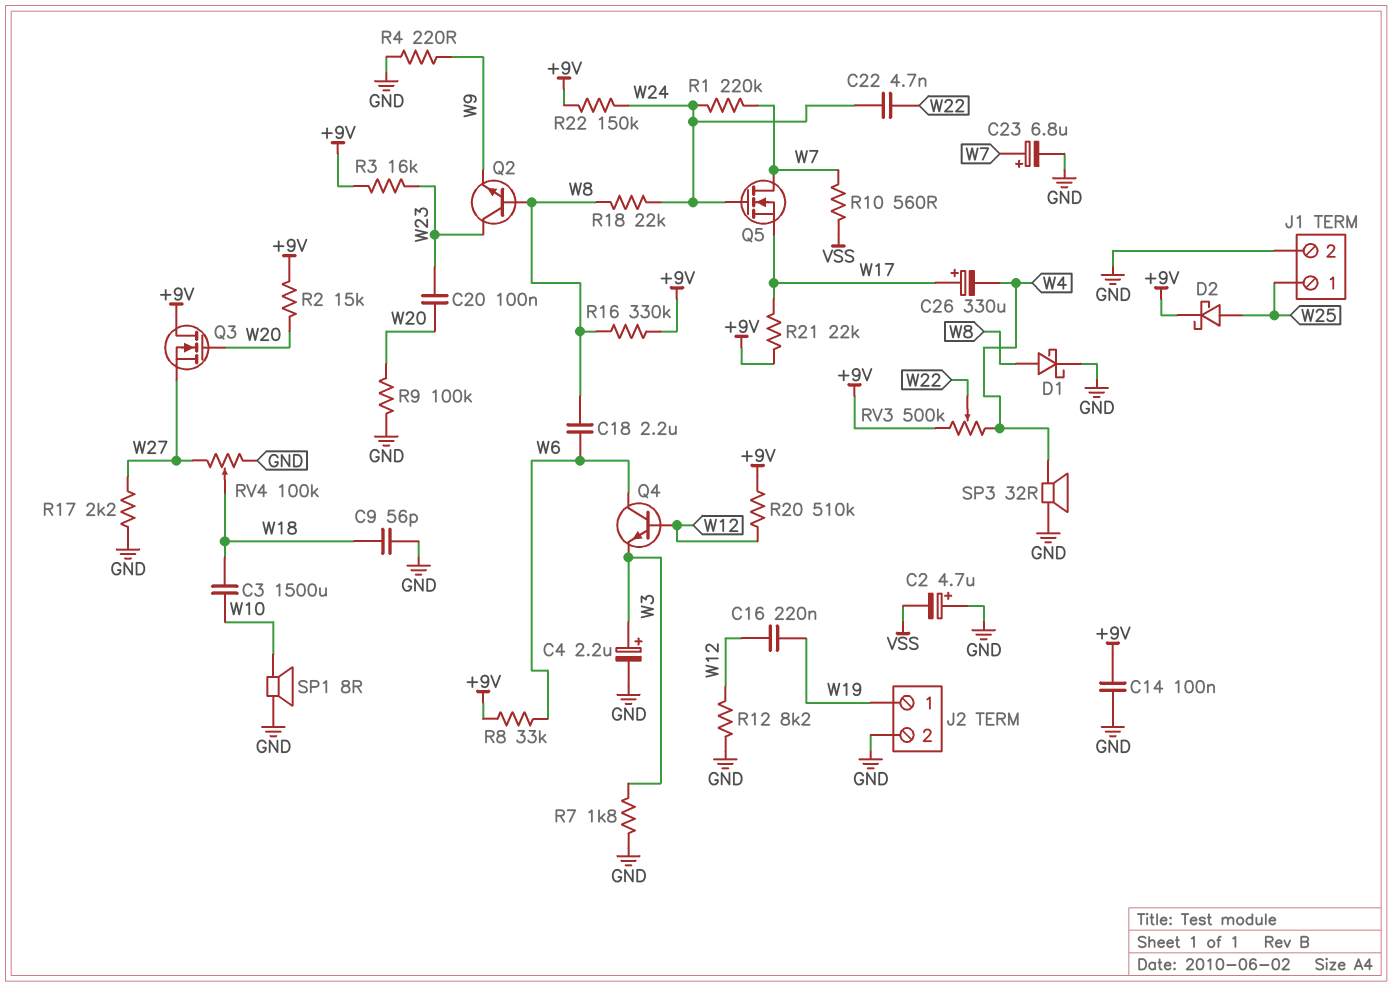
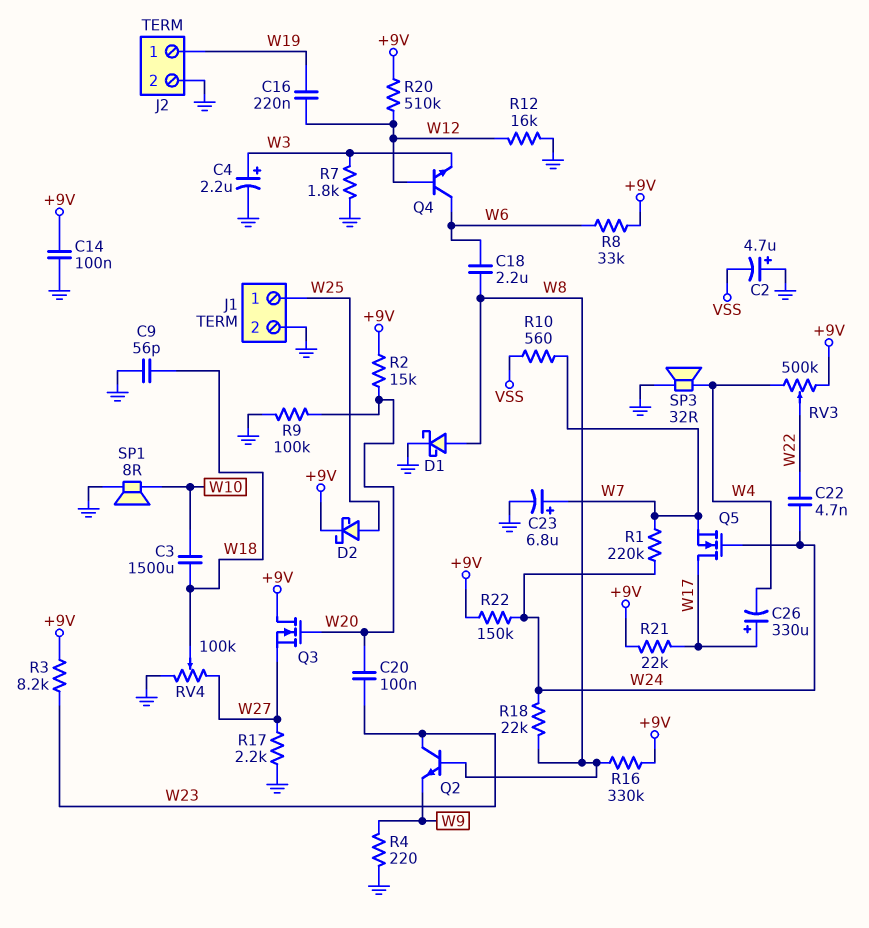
Q5: NMOS (G W24, D W7, S W17) -> NMOS (G W24, D W17, S W7)
R3: 16k (+9V, W23) -> 8.2k (+9V, W23)
R12: 8.2k (GND, W12) -> 16k (GND, W12)

